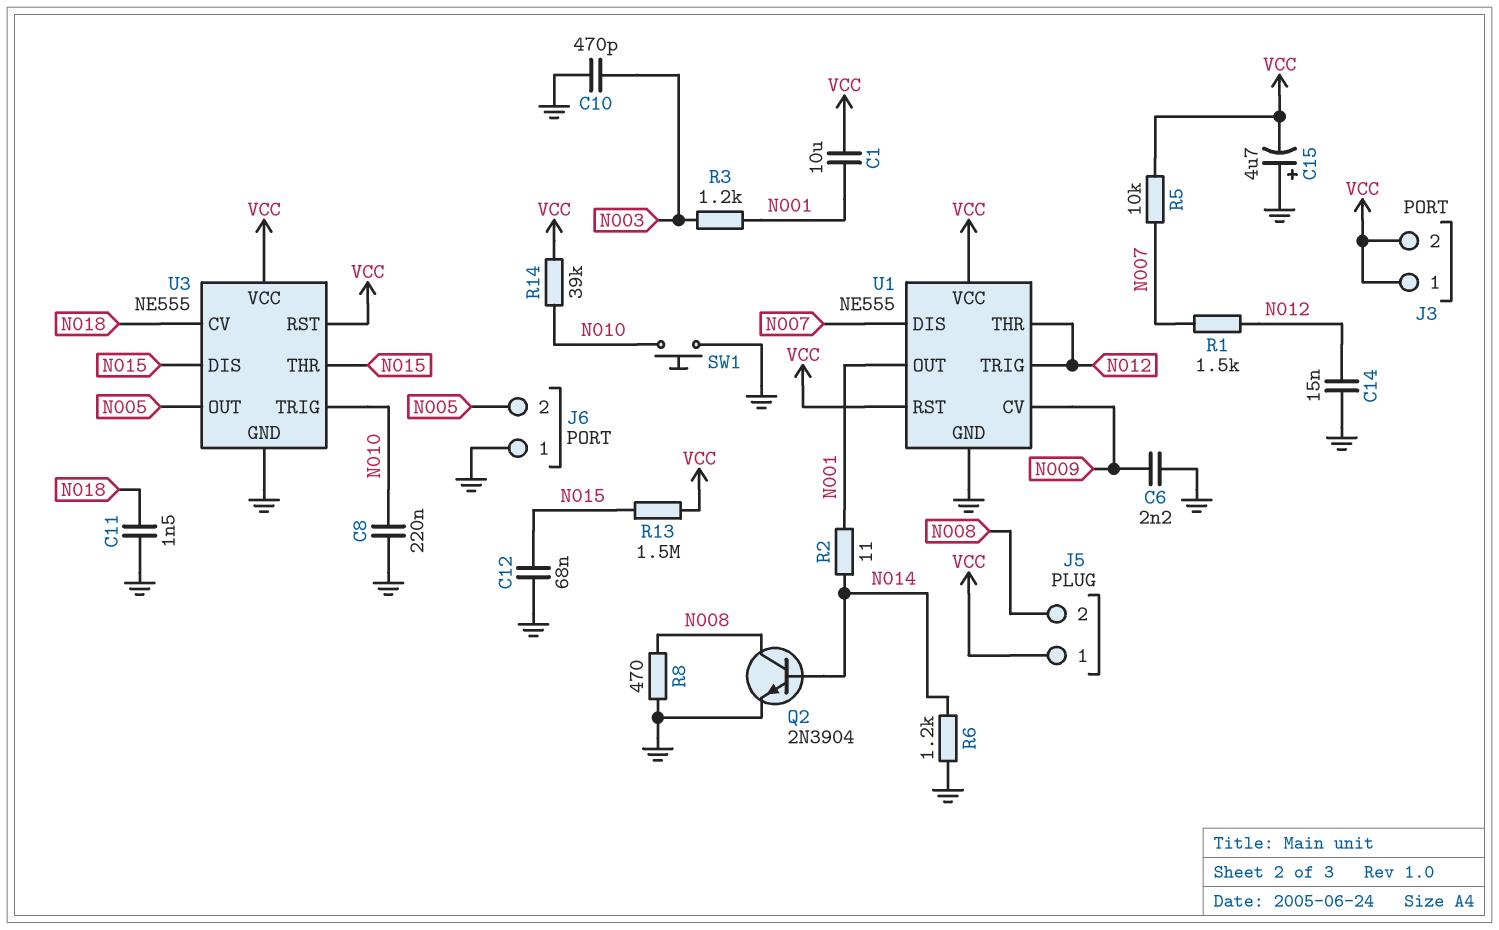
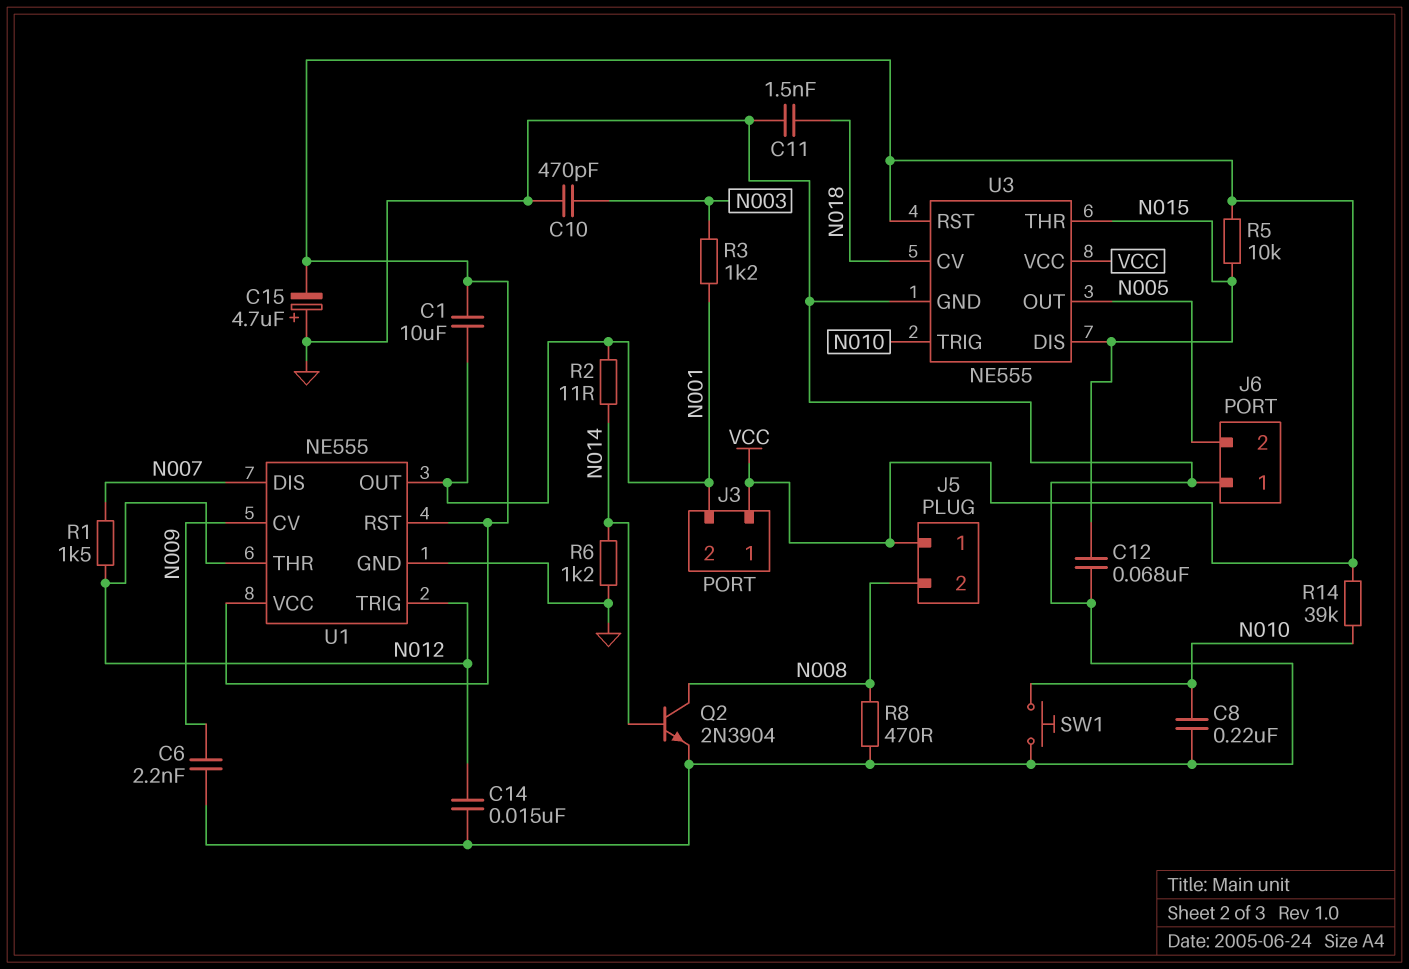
J3 pin 2: VCC -> N001
R5: 10k (N007, VCC) -> 10k (N015, VCC)
R13: 1.5M (N015, VCC) -> none

